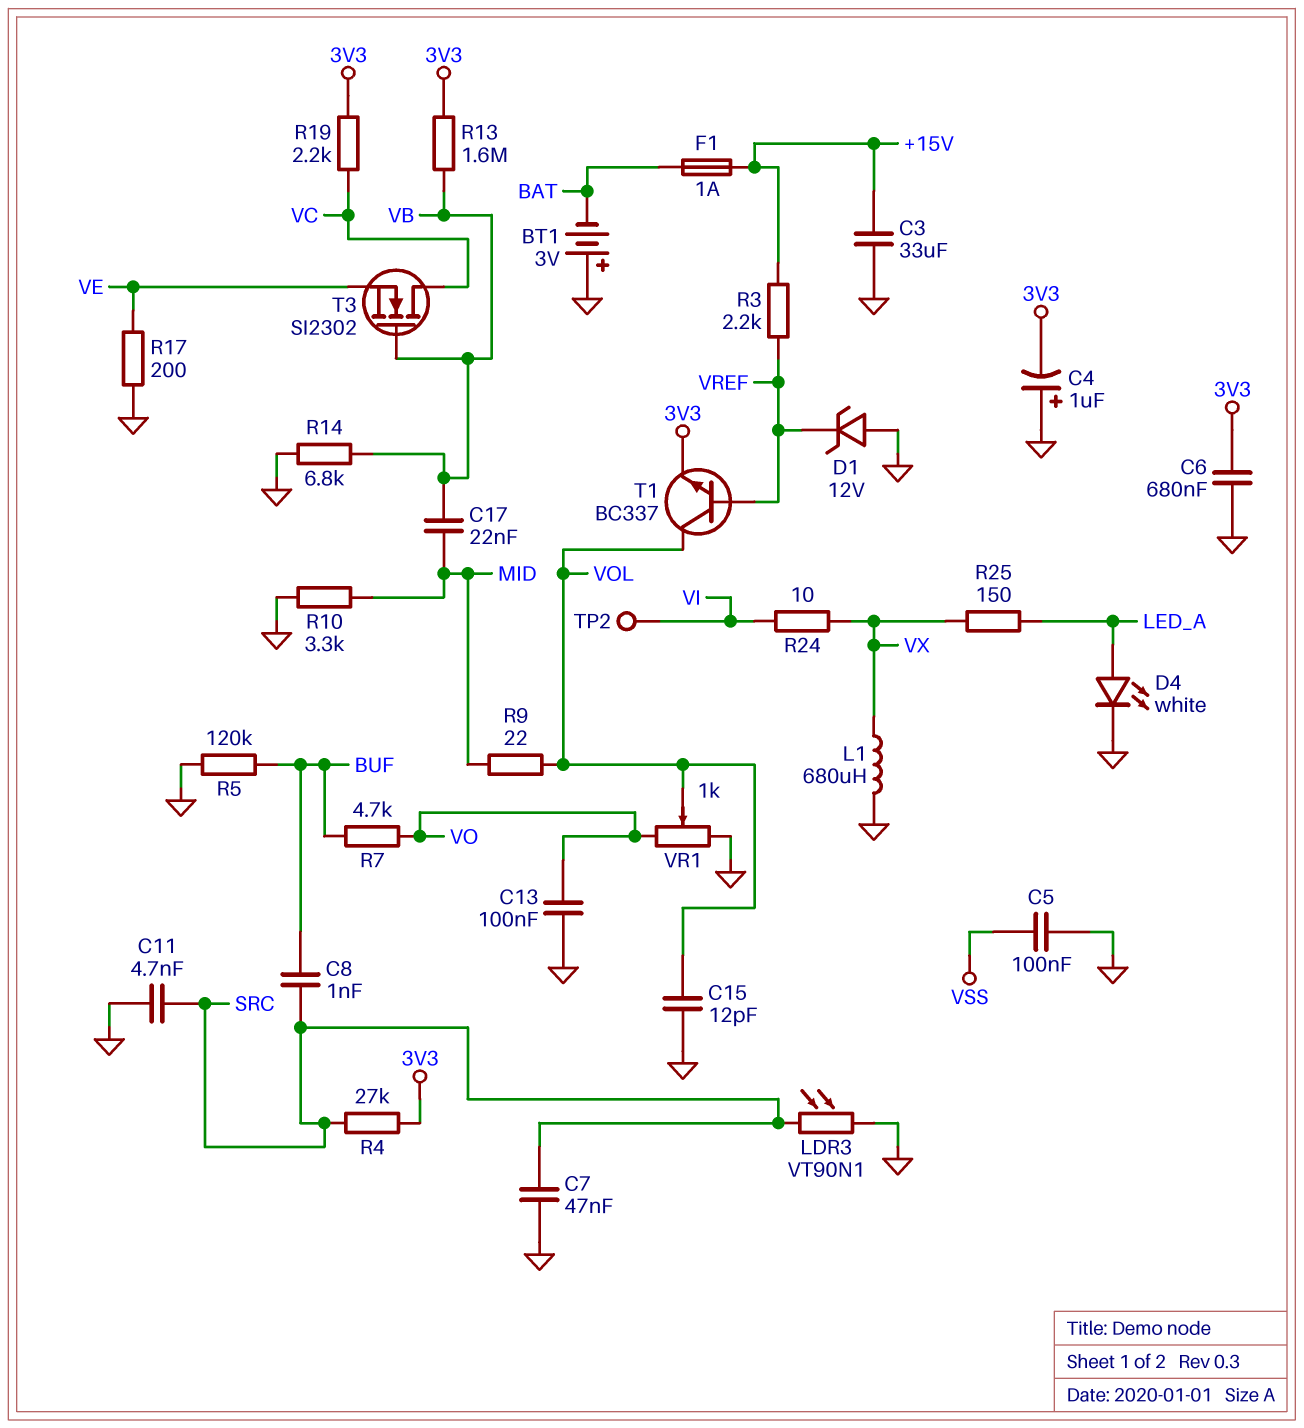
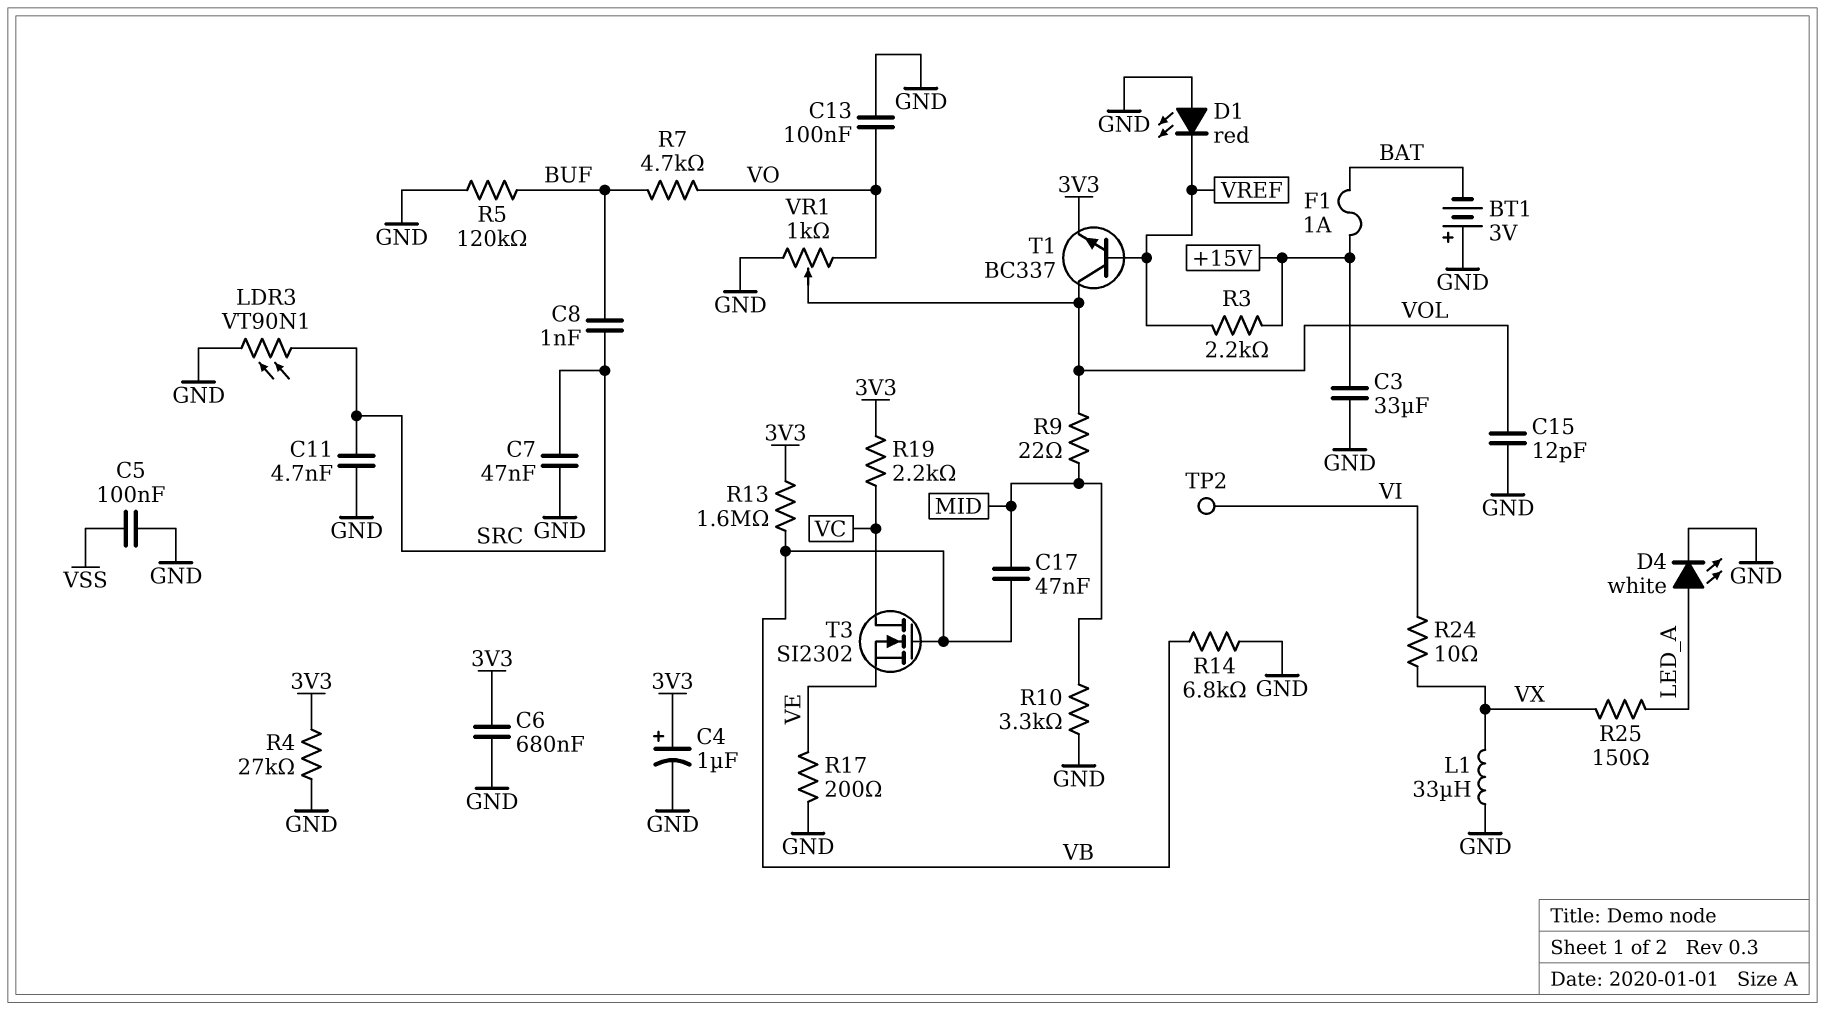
C4: 1uF (plus GND, minus 3V3) -> 1uF (plus 3V3, minus GND)
C17: 22nF (MID, VB) -> 47nF (MID, VB)
D1: zener 12V (A GND, K VREF) -> LED red (A GND, K VREF)
L1: 680uH (GND, VX) -> 33uH (GND, VX)
R4: 27k (3V3, SRC) -> 27k (3V3, GND)

